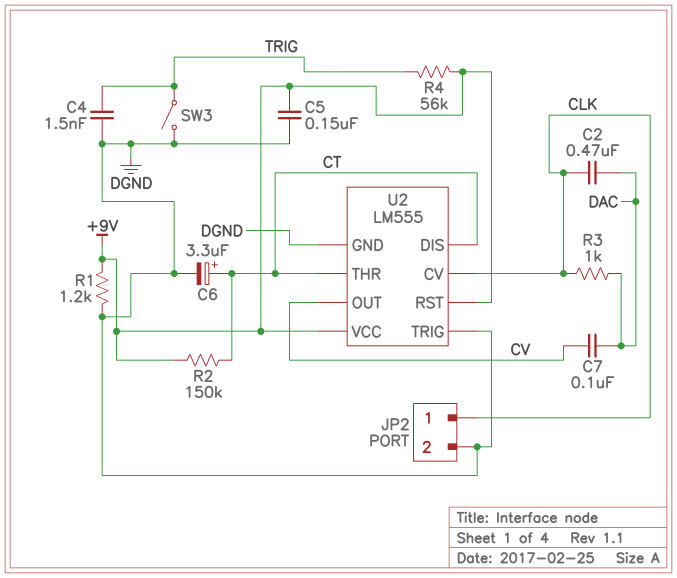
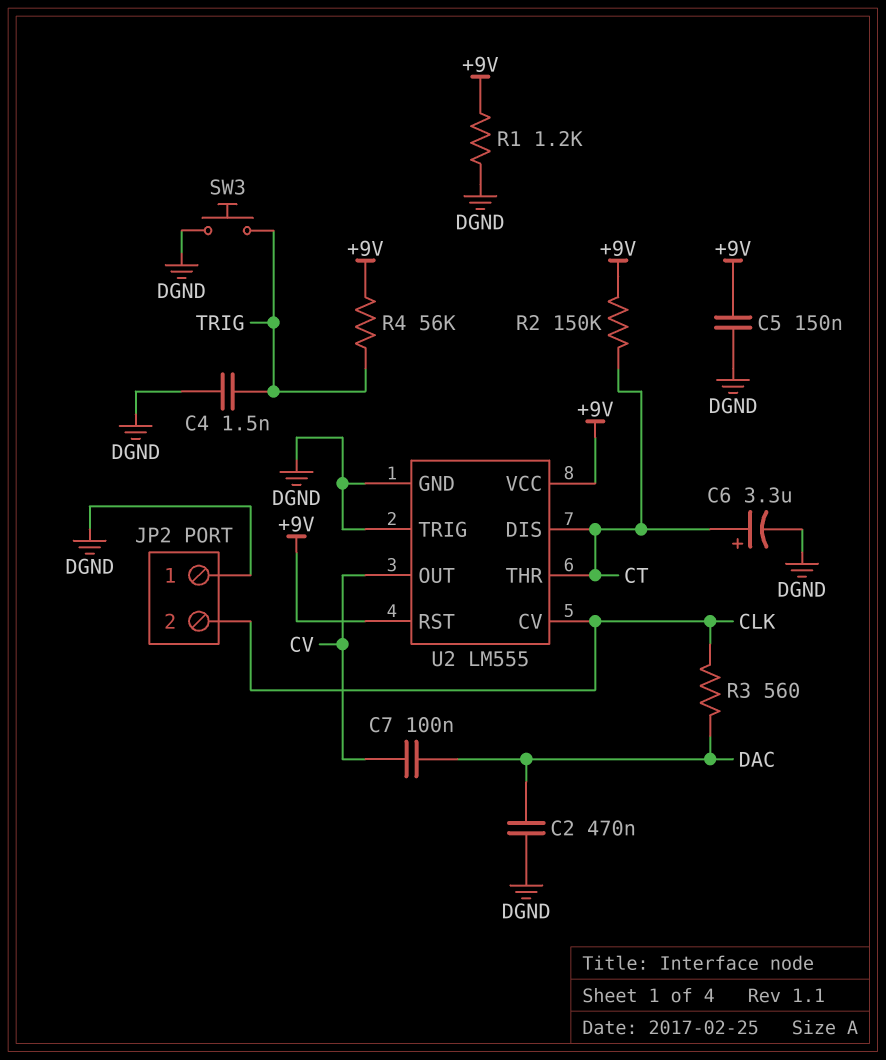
C2: 470nF (CLK, DAC) -> 470nF (DAC, DGND)
JP2 pin 1: CLK -> DGND
JP2 pin 2: DGND -> CLK
R3: 1k (CLK, DAC) -> 560 (CLK, DAC)
SW3: switch (DGND, TRIG) -> button (DGND, TRIG)

